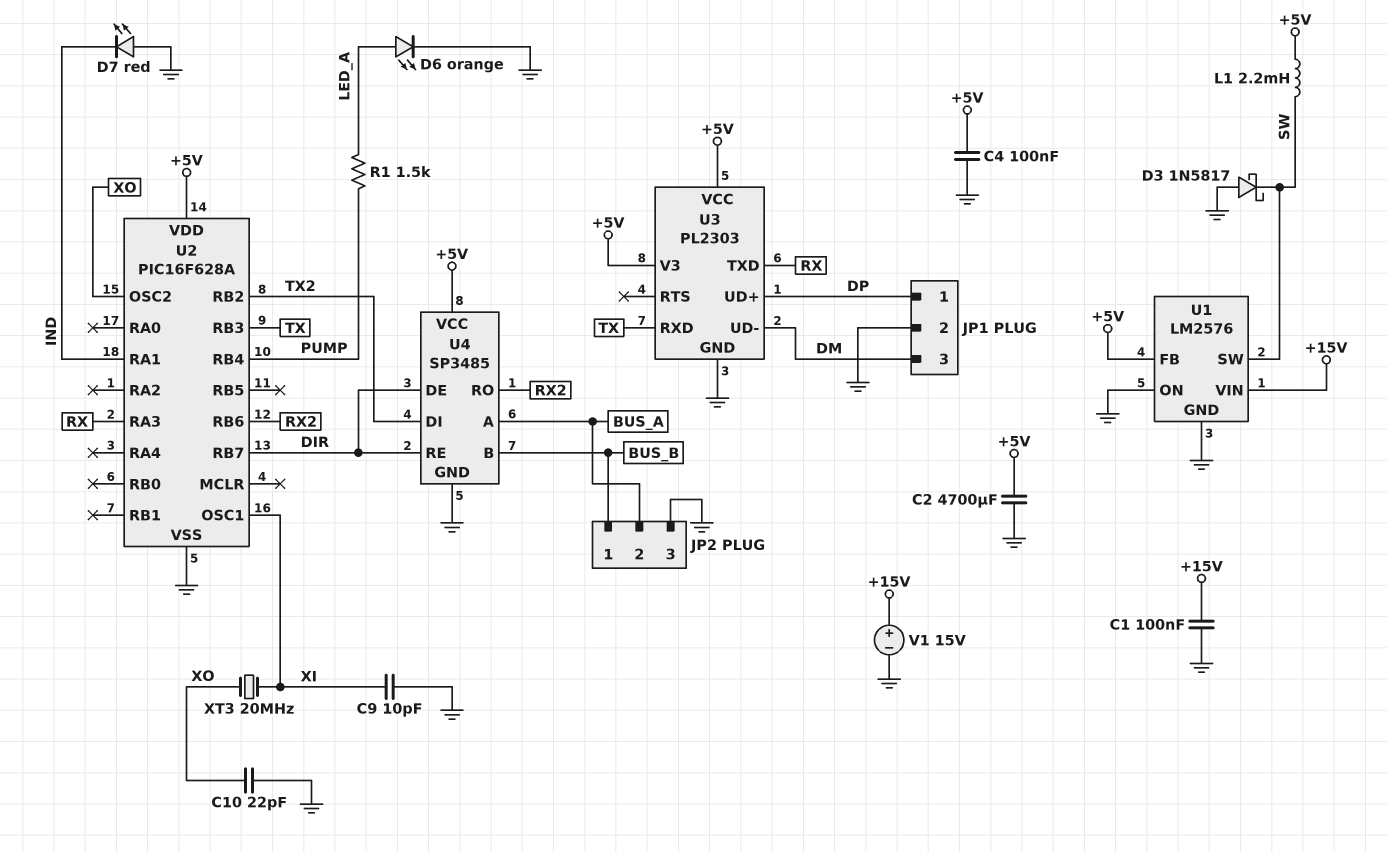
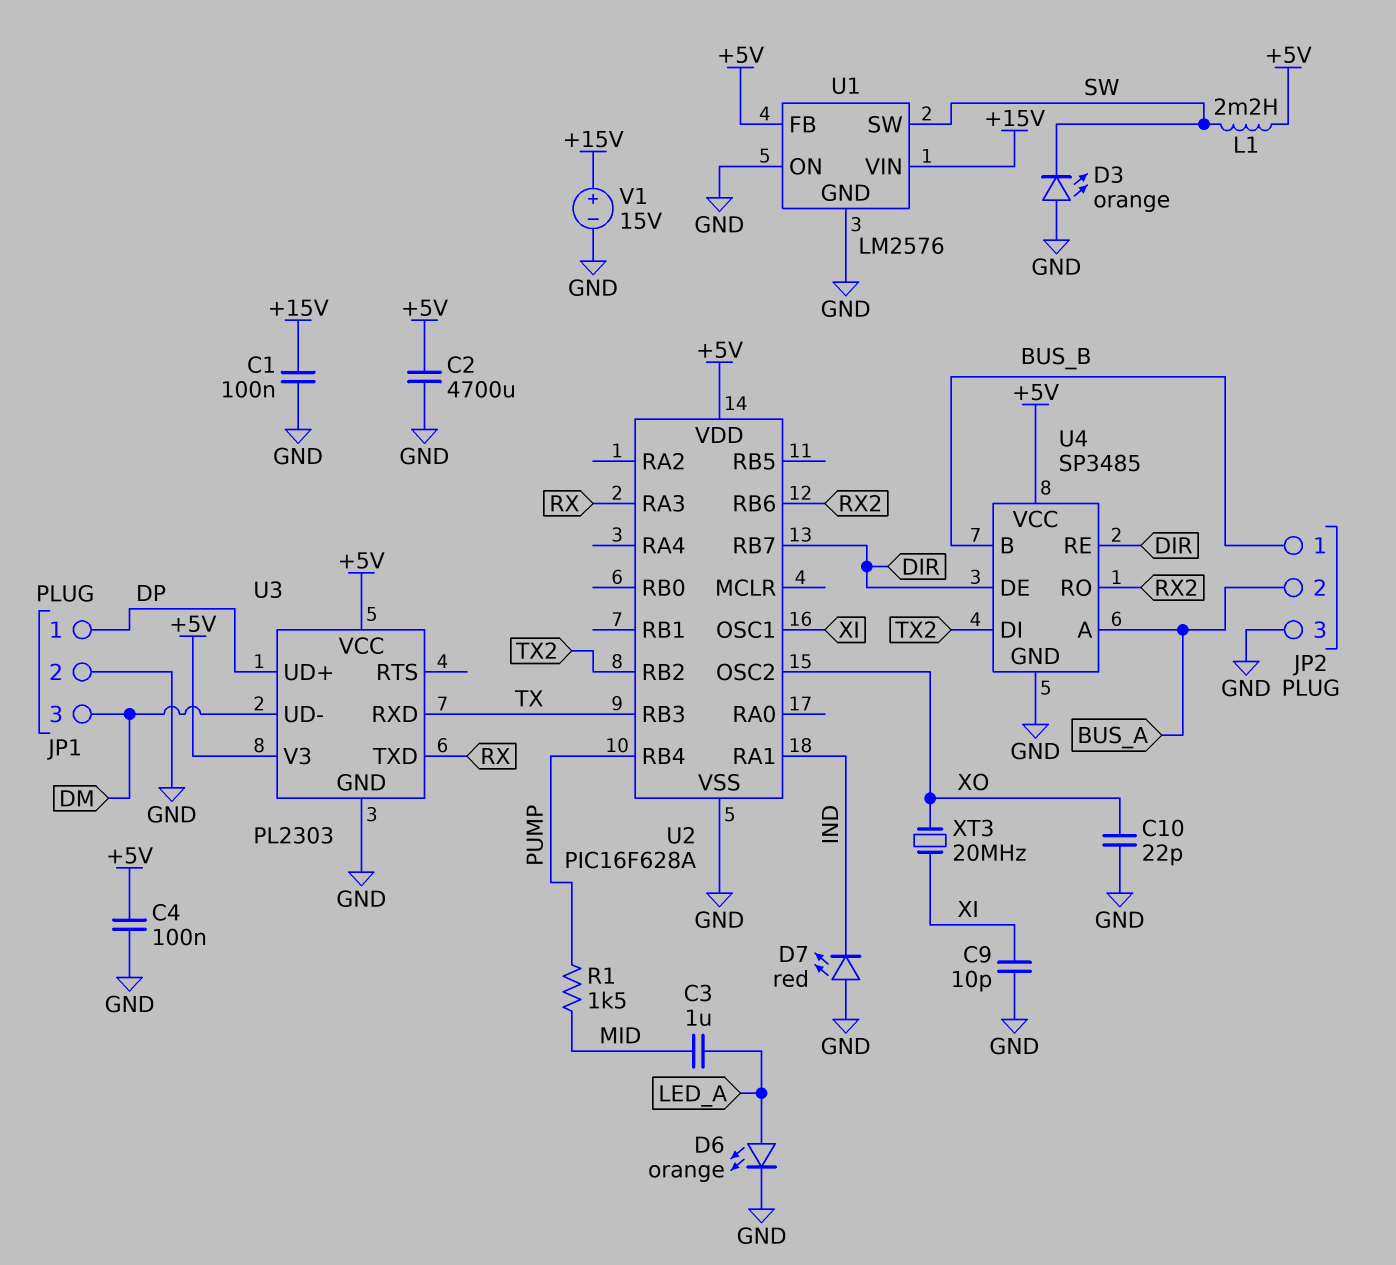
C3: none -> 1uF (LED_A, MID)
D3: schottky 1N5817 (A GND, K SW) -> LED orange (A GND, K SW)
R1: 1.5k (LED_A, PUMP) -> 1.5k (MID, PUMP)

